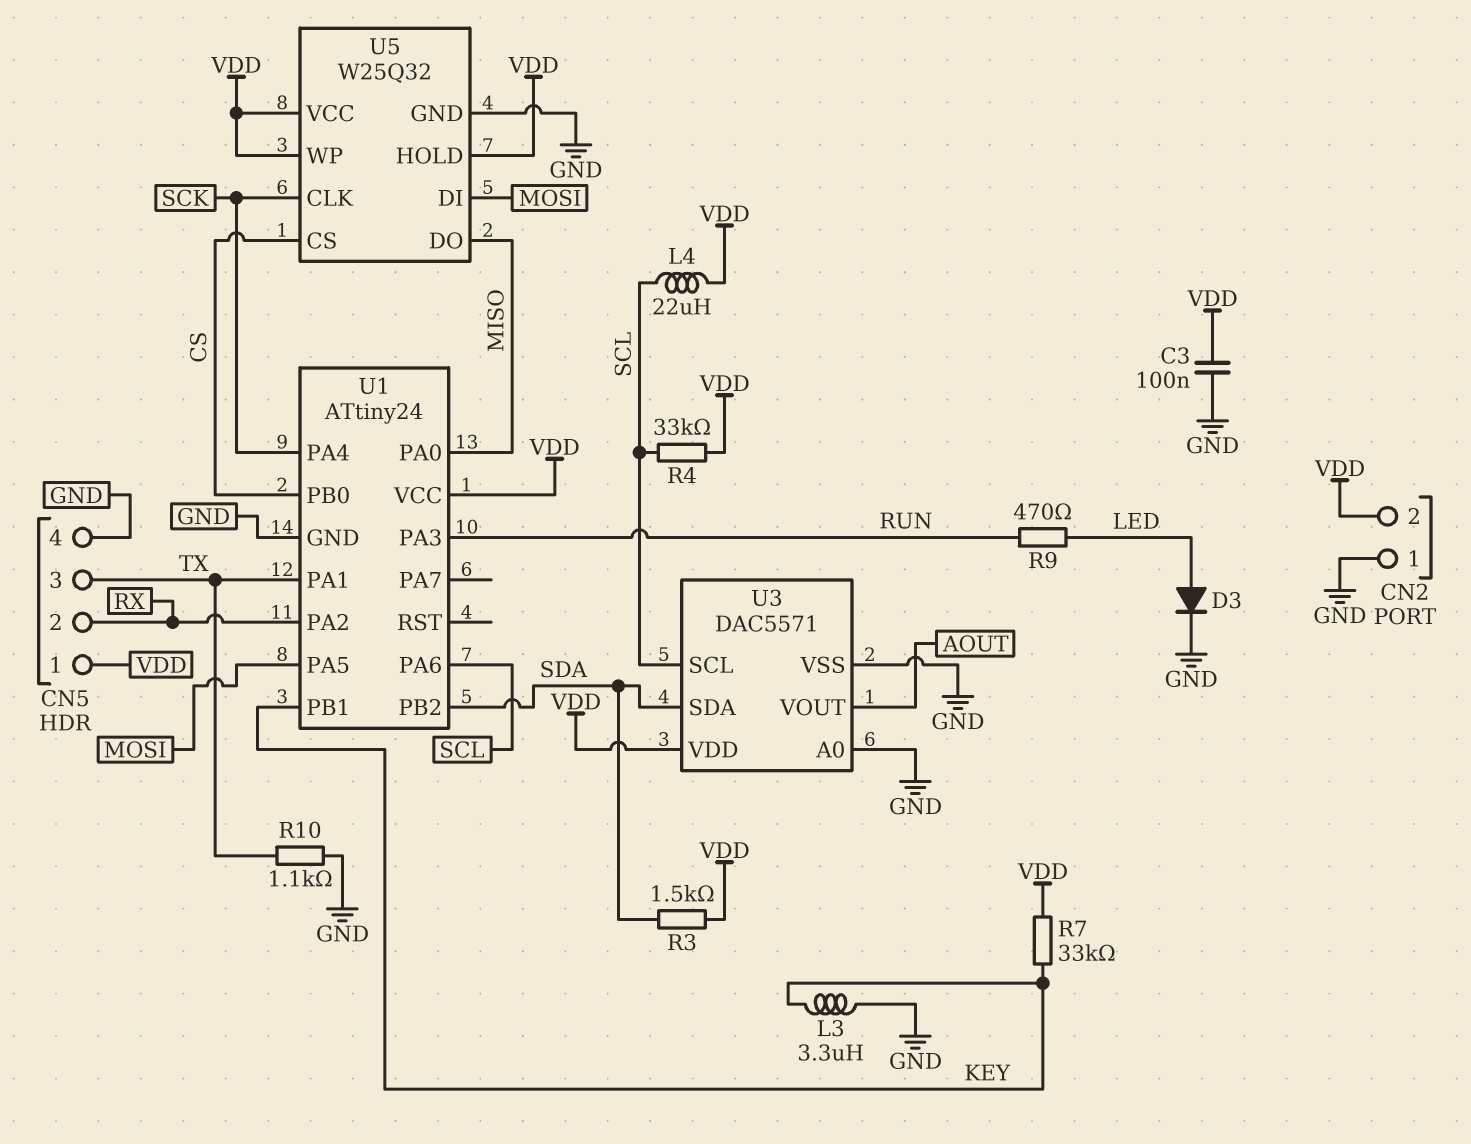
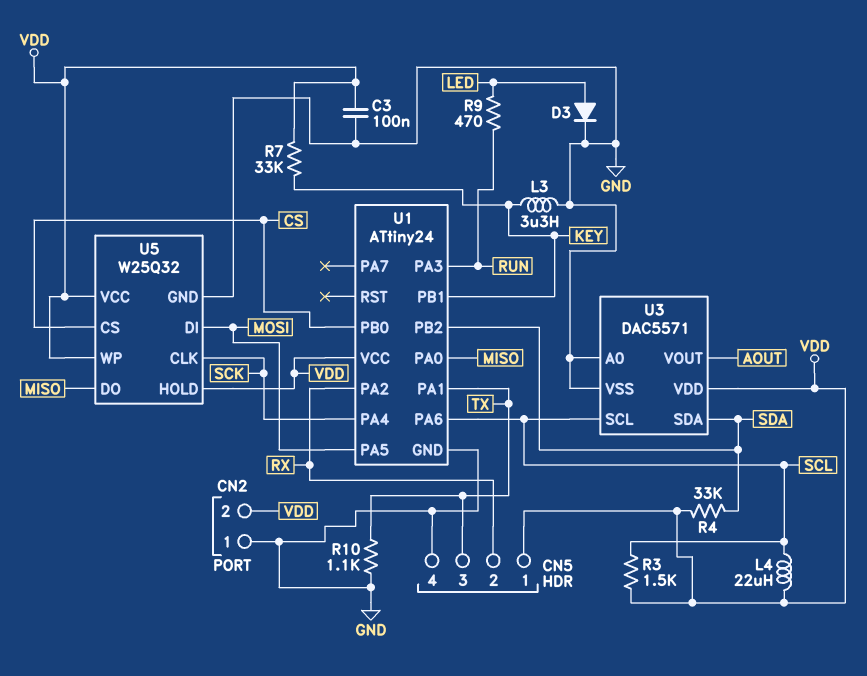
R3: 1.5k (SDA, VDD) -> 1.5k (SCL, VDD)
R4: 33k (SCL, VDD) -> 33k (SDA, VDD)

